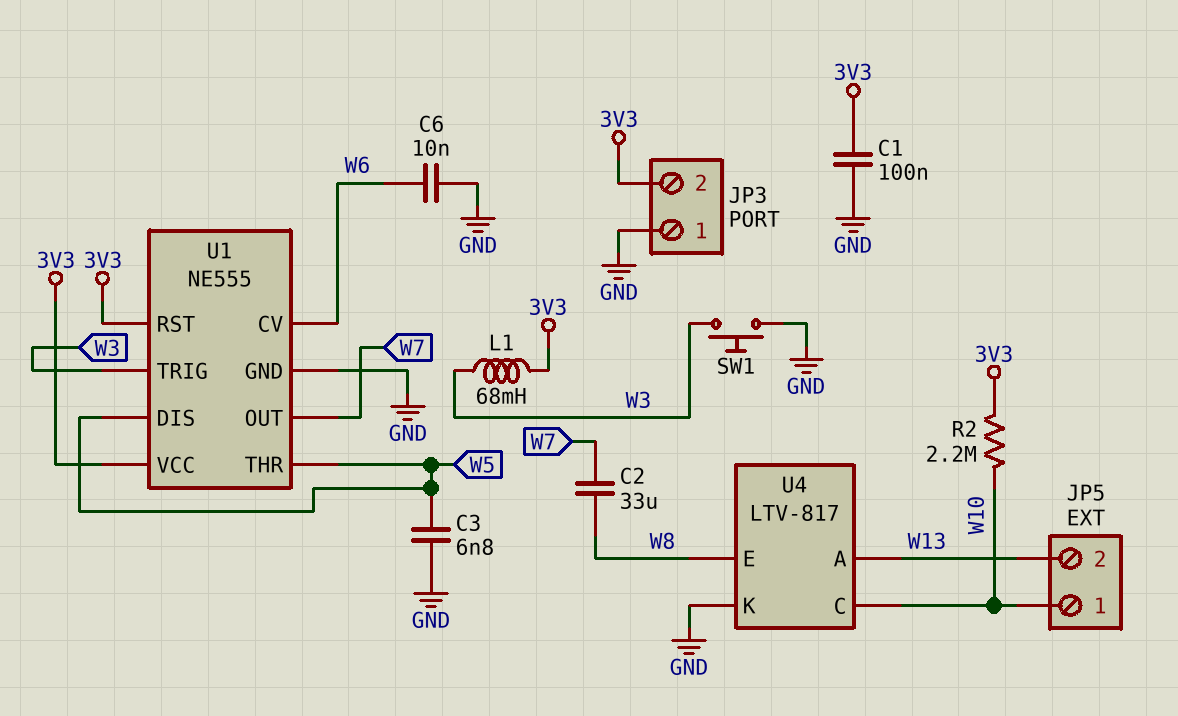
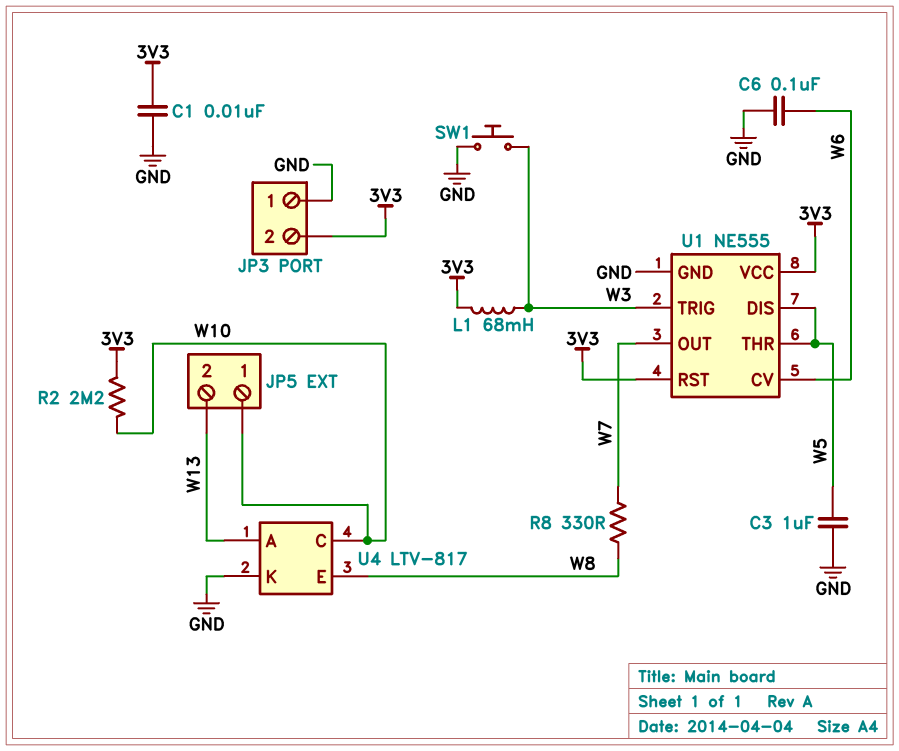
C1: 100nF (3V3, GND) -> 10nF (3V3, GND)
C2: 33uF (W7, W8) -> none
C3: 6.8nF (GND, W5) -> 1uF (GND, W5)
C6: 10nF (GND, W6) -> 100nF (GND, W6)
R8: none -> 330 (W7, W8)

